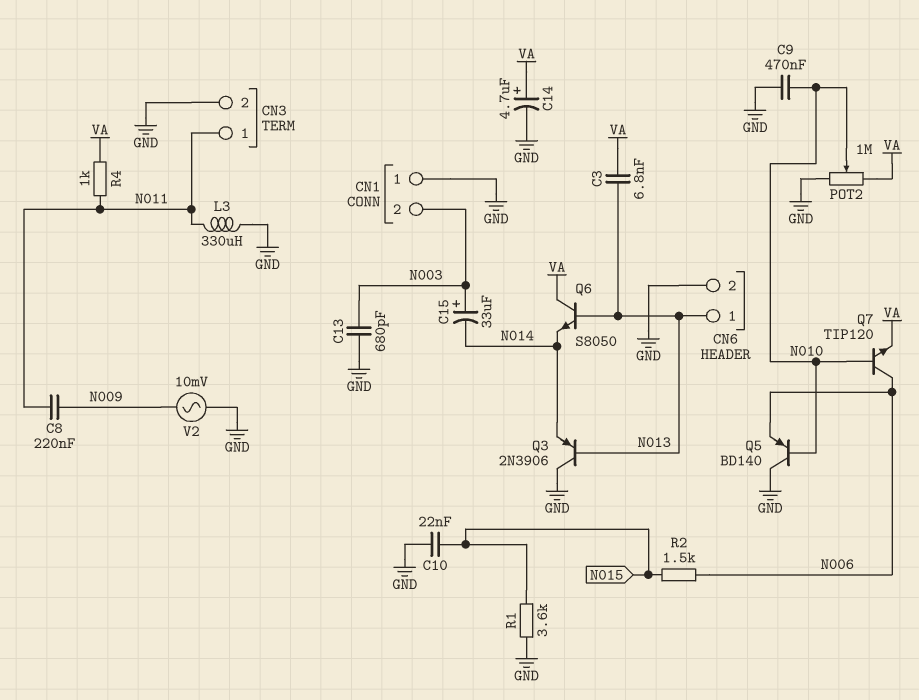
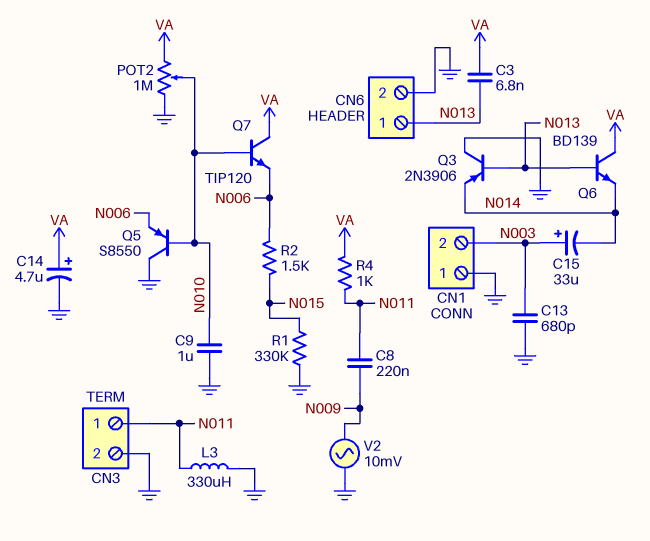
C9: 470nF (GND, N010) -> 1uF (GND, N010)
C10: 22nF (GND, N015) -> none
Q5: PNP BD140 (B N010, C GND, E N006) -> PNP S8550 (B N010, C GND, E N006)
Q6: NPN S8050 (B N013, C VA, E N014) -> NPN BD139 (B N013, C VA, E N014)
Q7: NPN TIP120 (B N010, C N006, E VA) -> NPN TIP120 (B N010, C VA, E N006)
R1: 3.6k (GND, N015) -> 330k (GND, N015)

